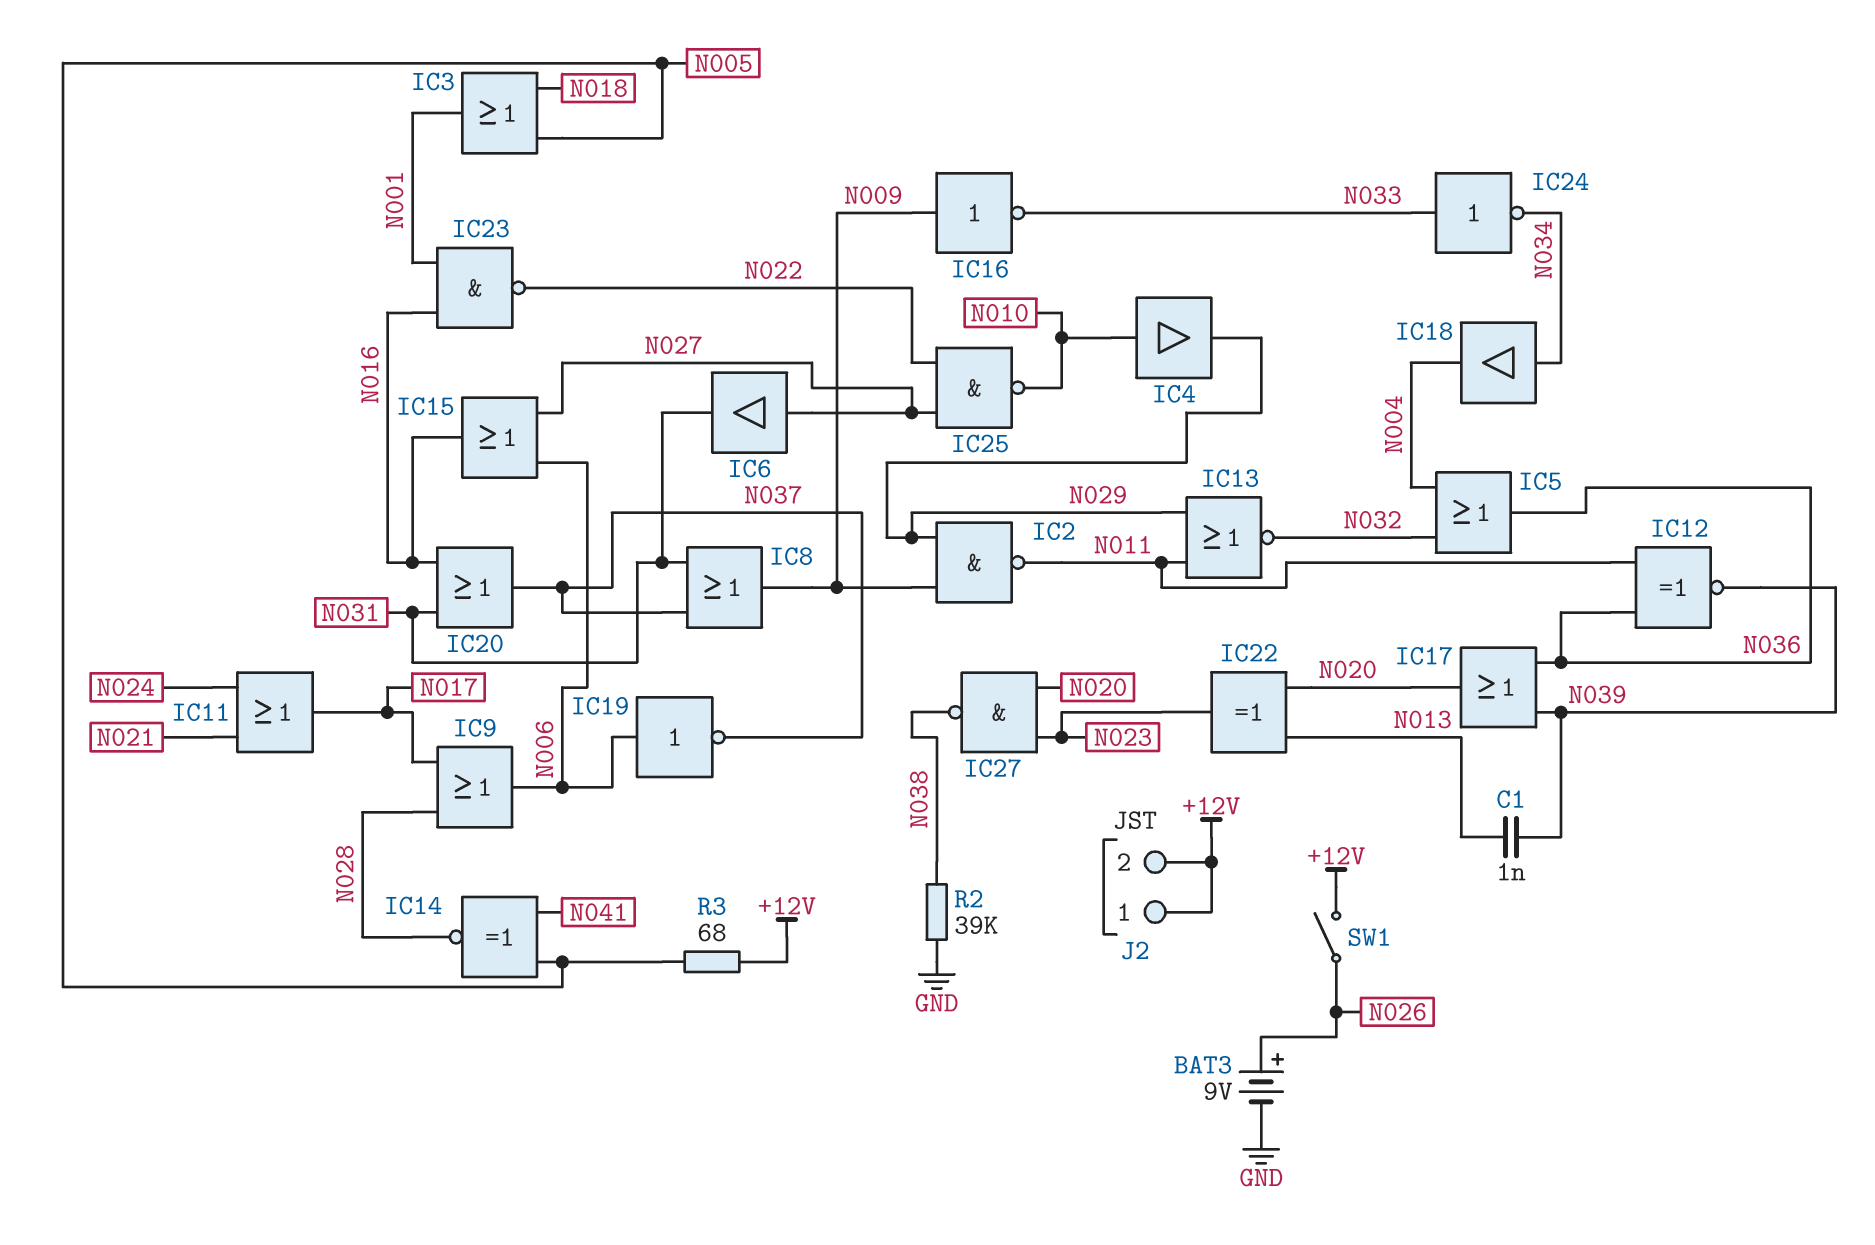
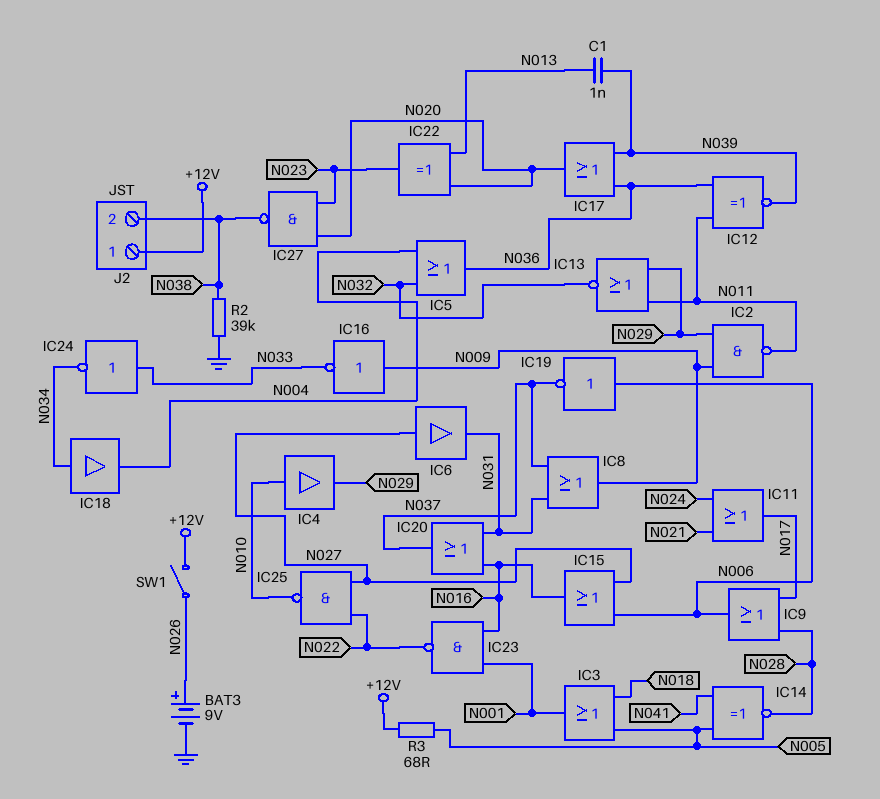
J2 pin 2: +12V -> N038

